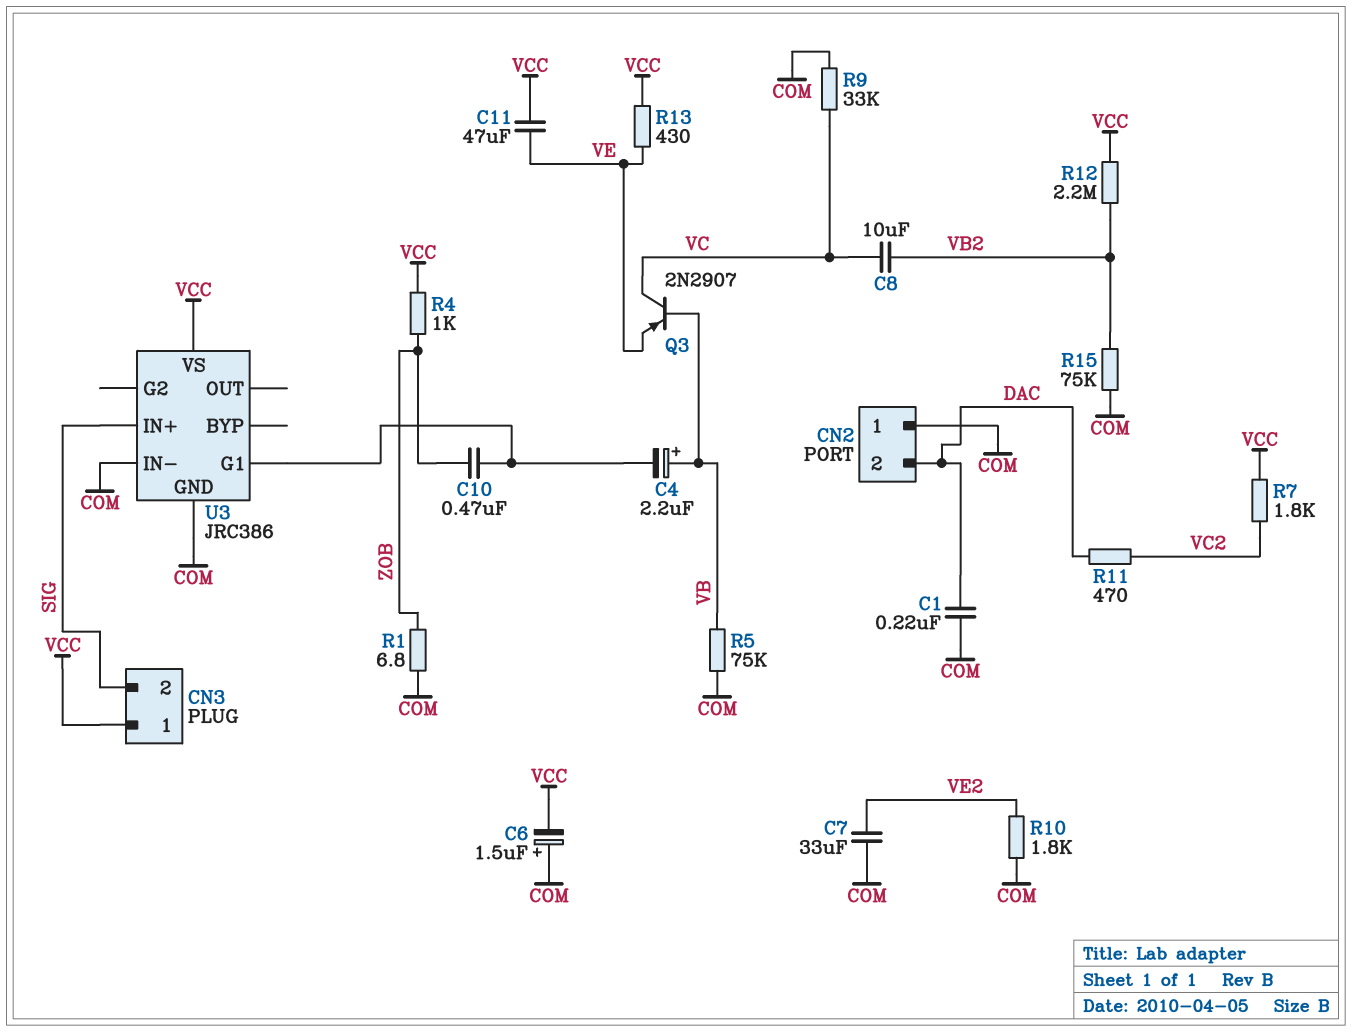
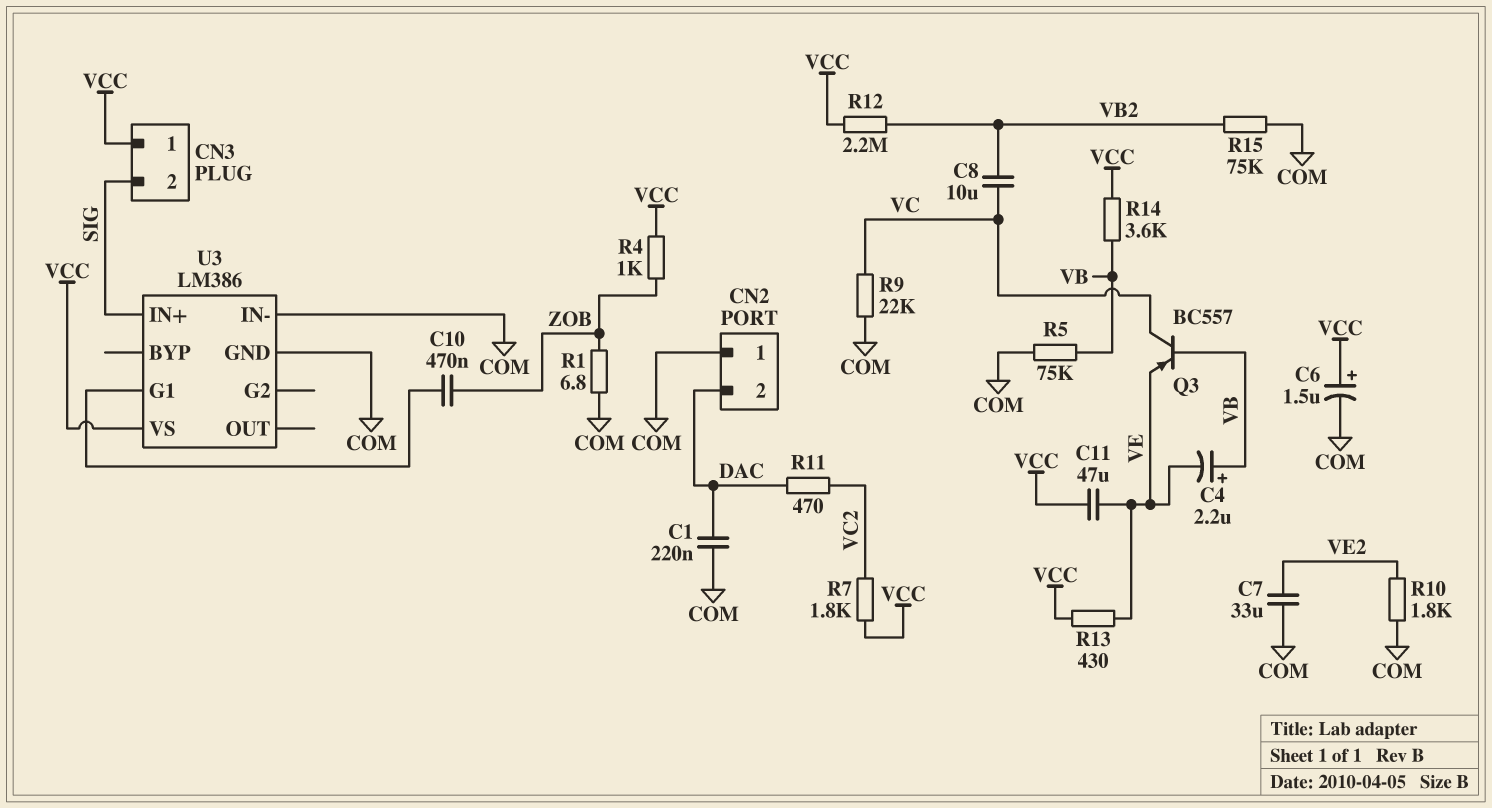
C4: 2.2uF (plus VB, minus U3/G1) -> 2.2uF (plus VB, minus VE)
C6: 1.5uF (plus COM, minus VCC) -> 1.5uF (plus VCC, minus COM)
Q3: PNP 2N2907 (B VB, C VC, E VE) -> PNP BC557 (B VB, C VC, E VE)
R9: 33k (COM, VC) -> 22k (COM, VC)
R14: none -> 3.6k (VB, VCC)
U3: JRC386 -> LM386

